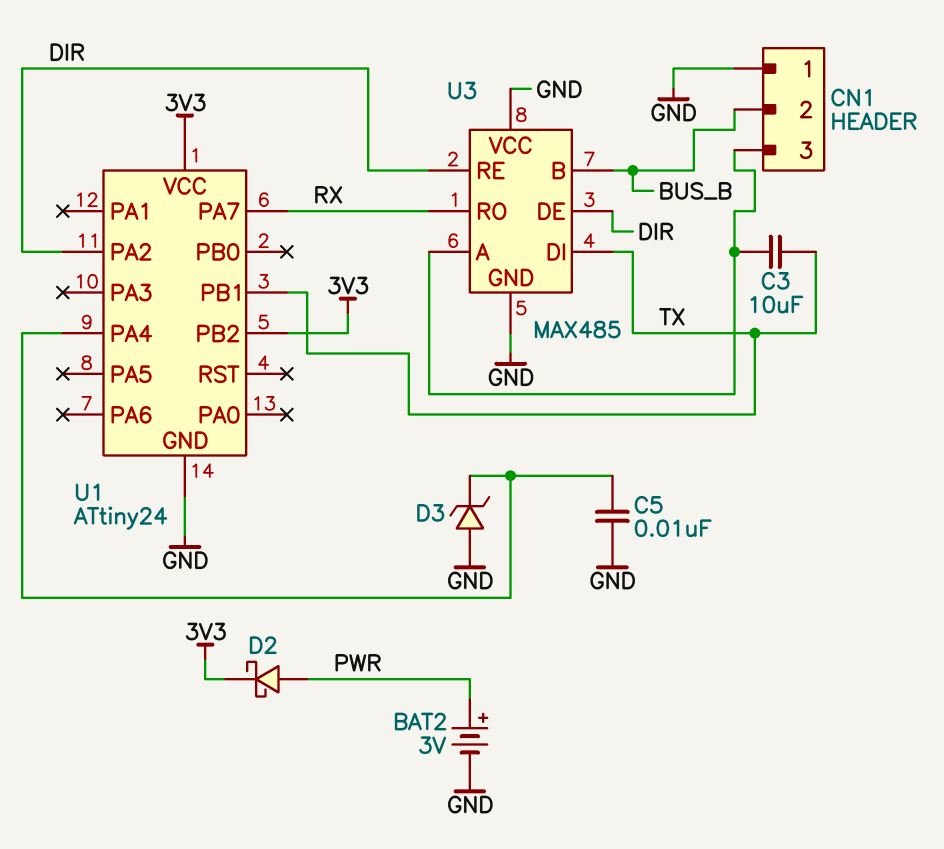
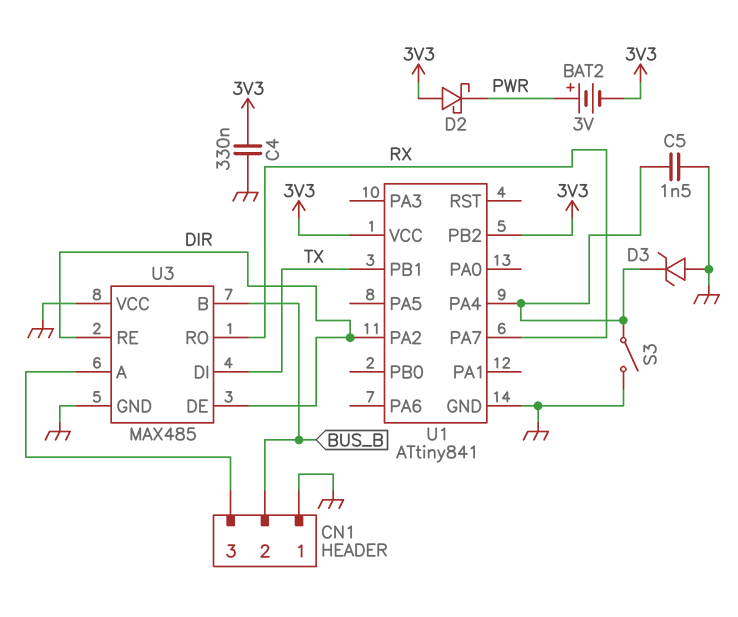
BAT2: 3V (plus PWR, minus GND) -> 3V (plus PWR, minus 3V3)
C3: 10uF (CN1/3, TX) -> none
C4: none -> 330nF (3V3, GND)
C5: 10nF (GND, U1/PA4) -> 1.5nF (GND, U1/PA4)
D2: schottky (A PWR, K 3V3) -> schottky (A 3V3, K PWR)
S3: none -> switch (GND, U1/PA4)
U1: ATtiny24 -> ATtiny841

